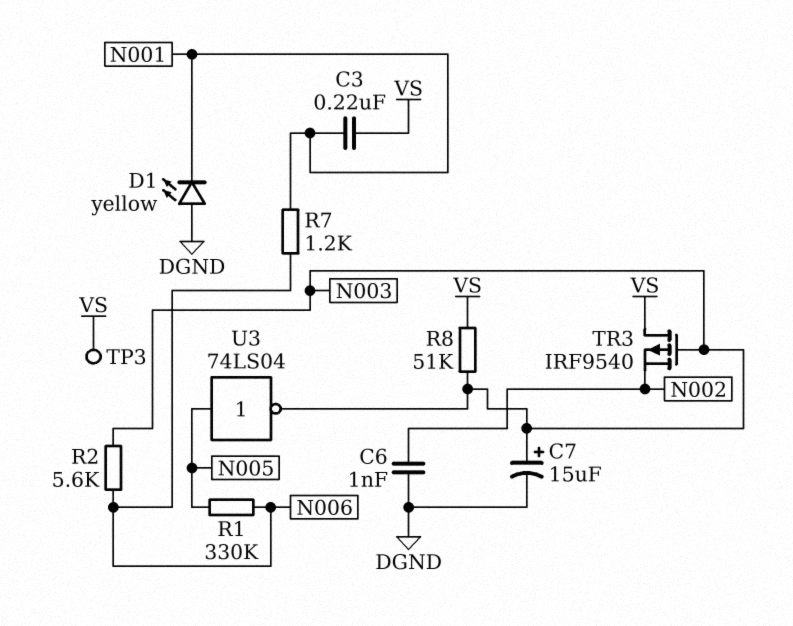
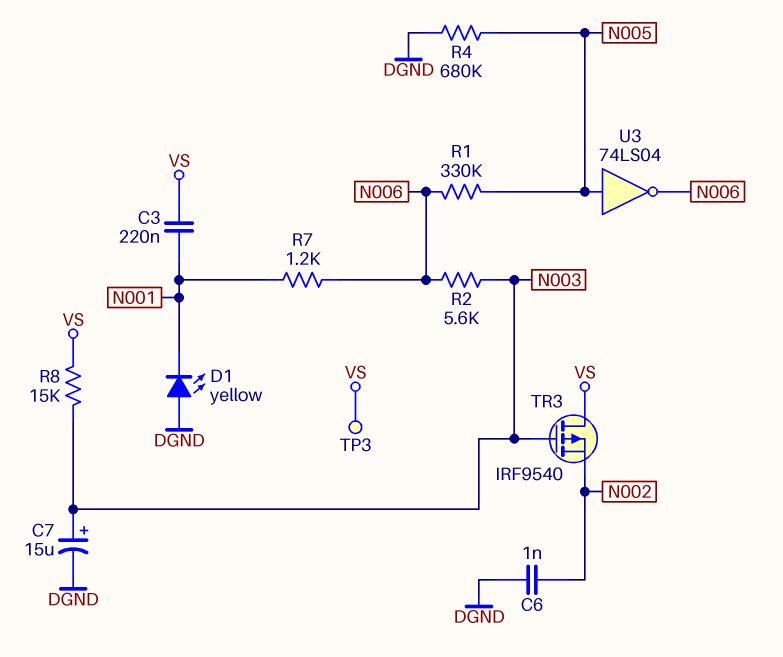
R4: none -> 680k (DGND, N005)
R8: 51k (N003, VS) -> 15k (N003, VS)
U3: NOT 74LS04 (in N005, out N003) -> NOT 74LS04 (in N005, out N006)

